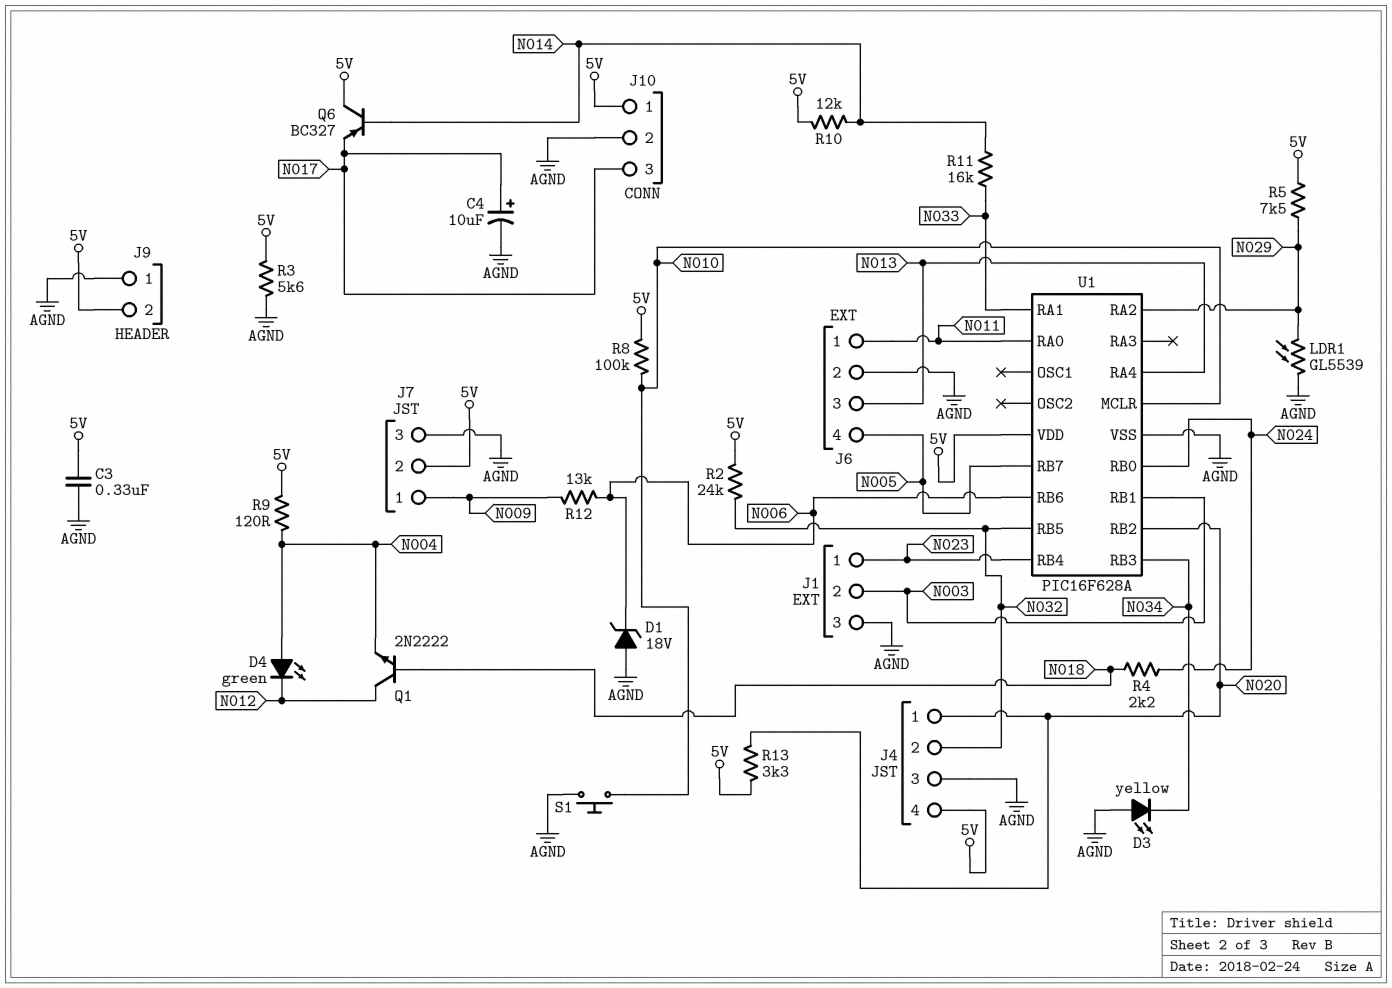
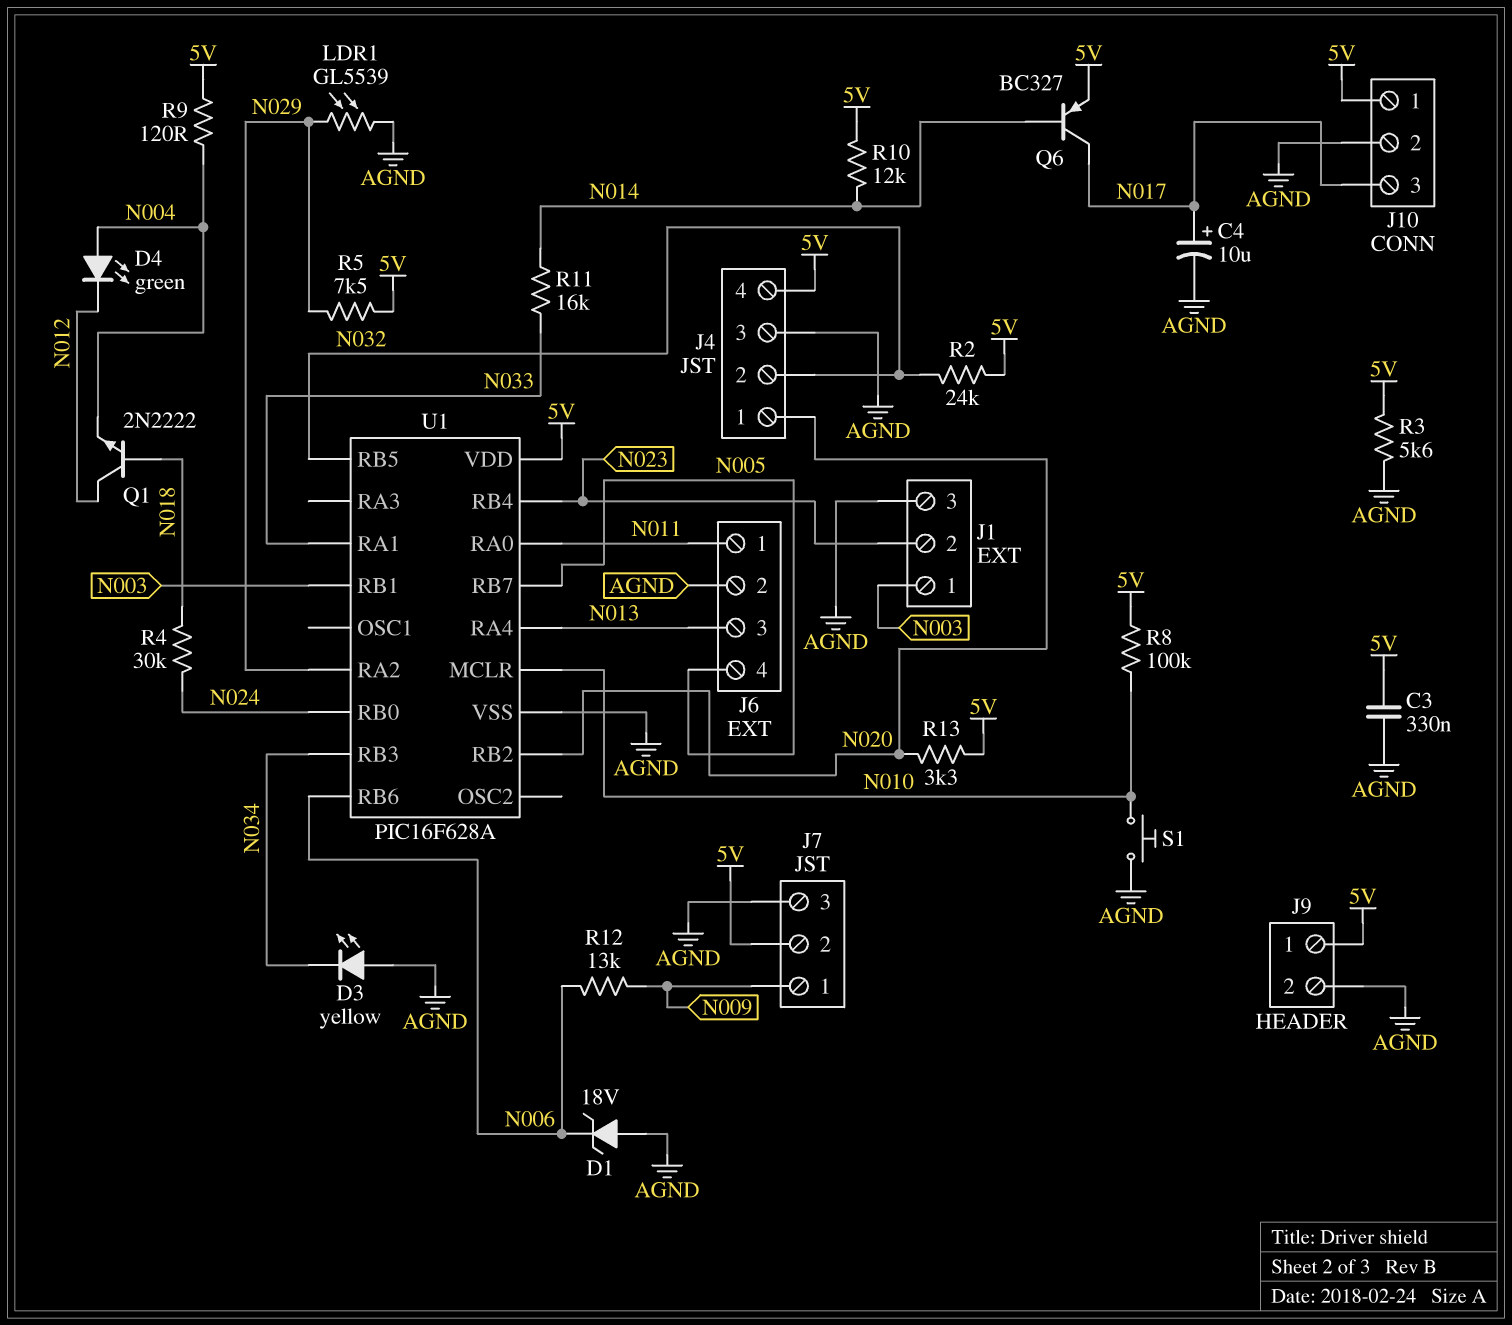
J1 pin 1: N023 -> N003
J1 pin 2: N003 -> N023
J9 pin 1: AGND -> 5V
J9 pin 2: 5V -> AGND
Q6: PNP BC327 (B N014, C 5V, E N017) -> PNP BC327 (B N014, C N017, E 5V)
R4: 2.2k (N018, N024) -> 30k (N018, N024)

